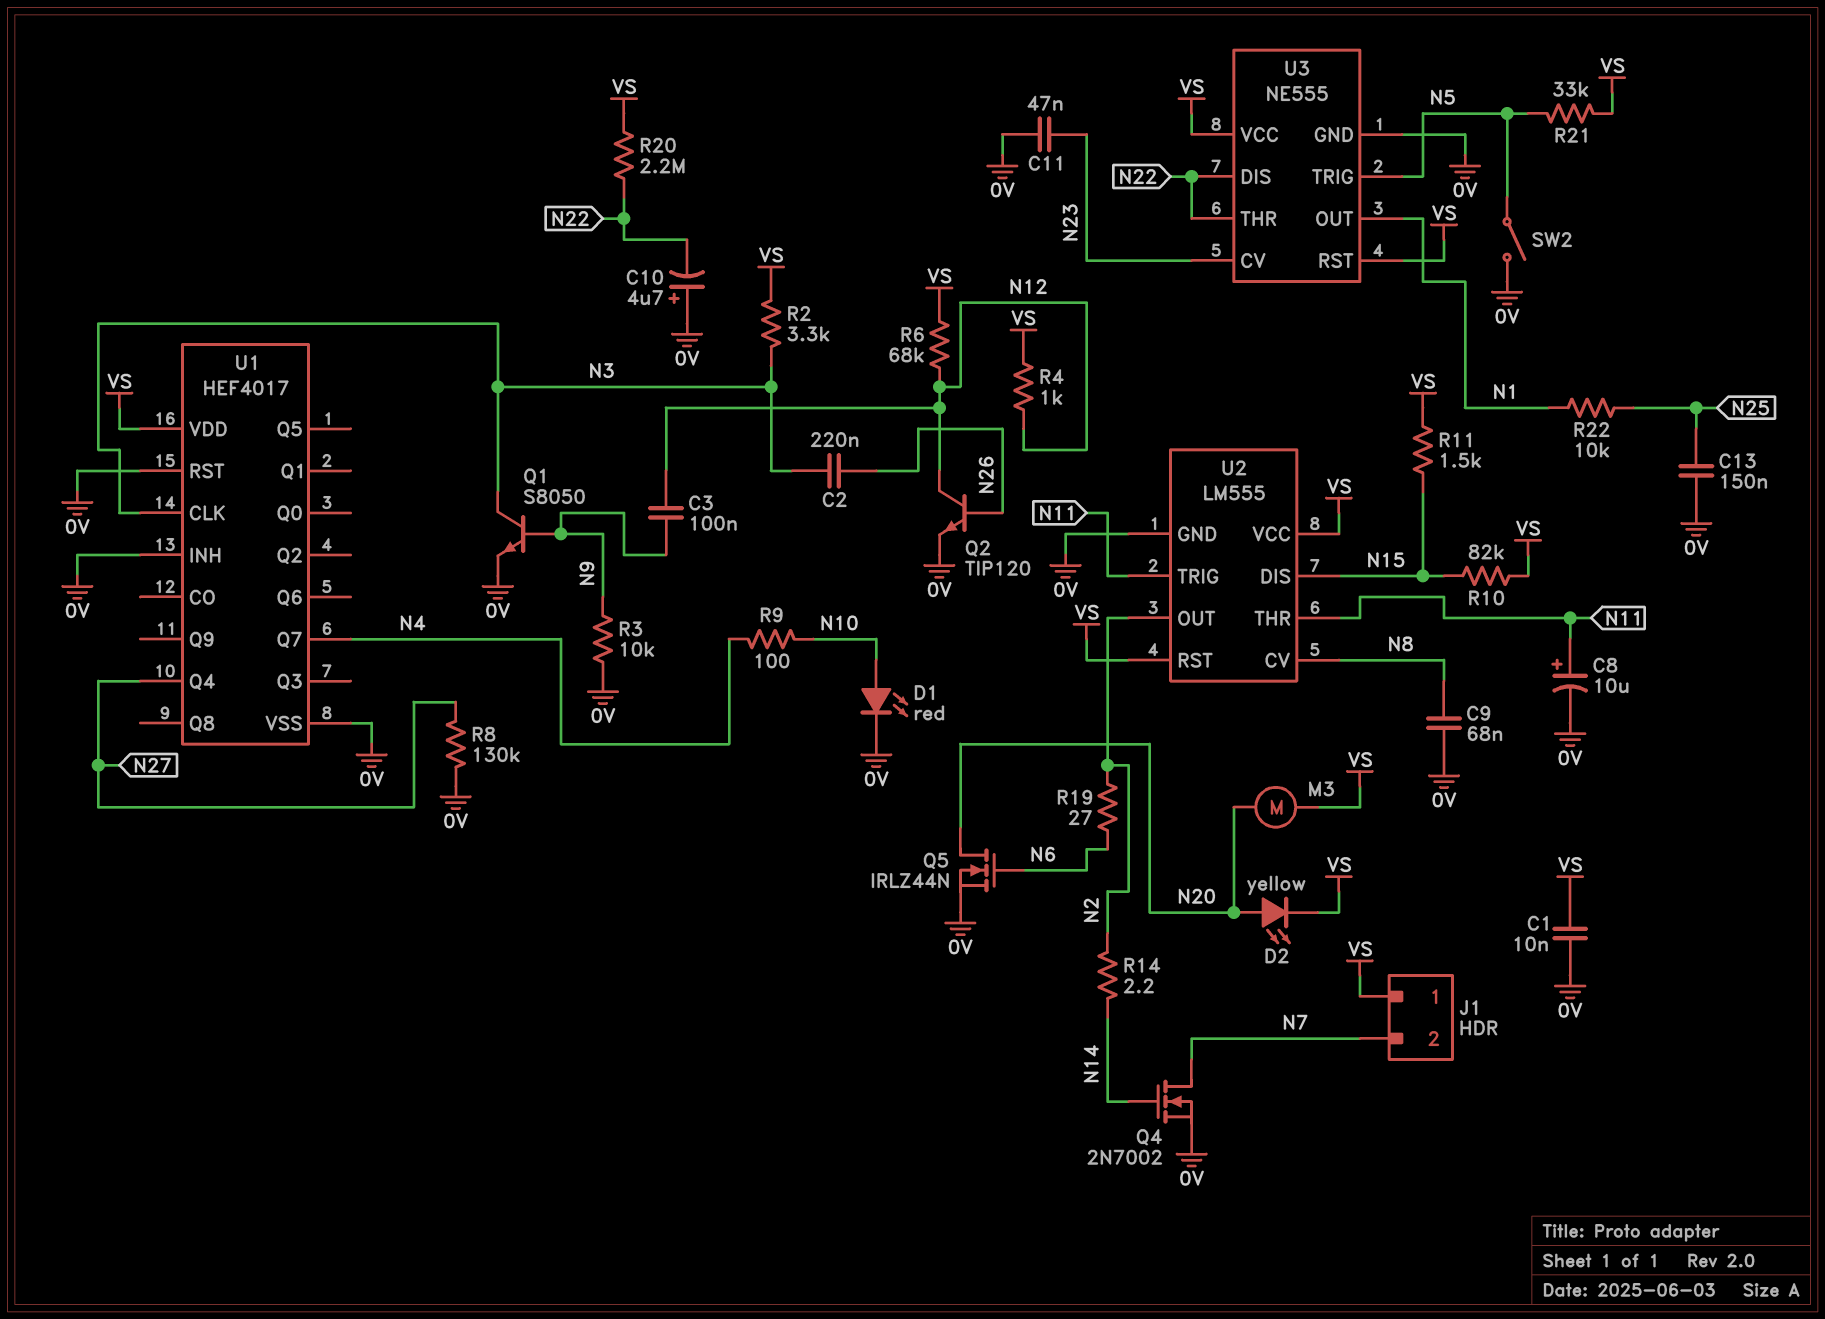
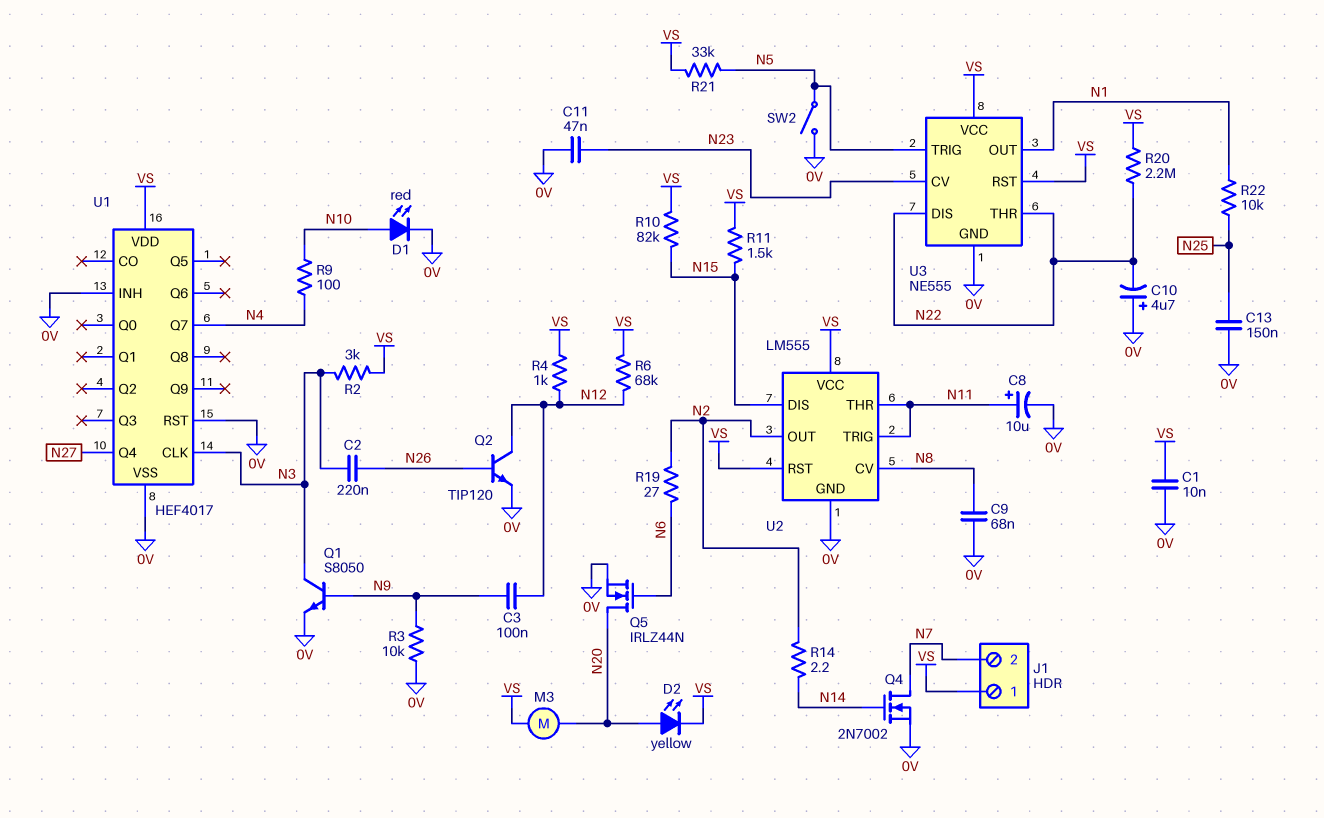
R2: 3.3k (N3, VS) -> 3k (N3, VS)
R8: 130k (0V, N27) -> none

